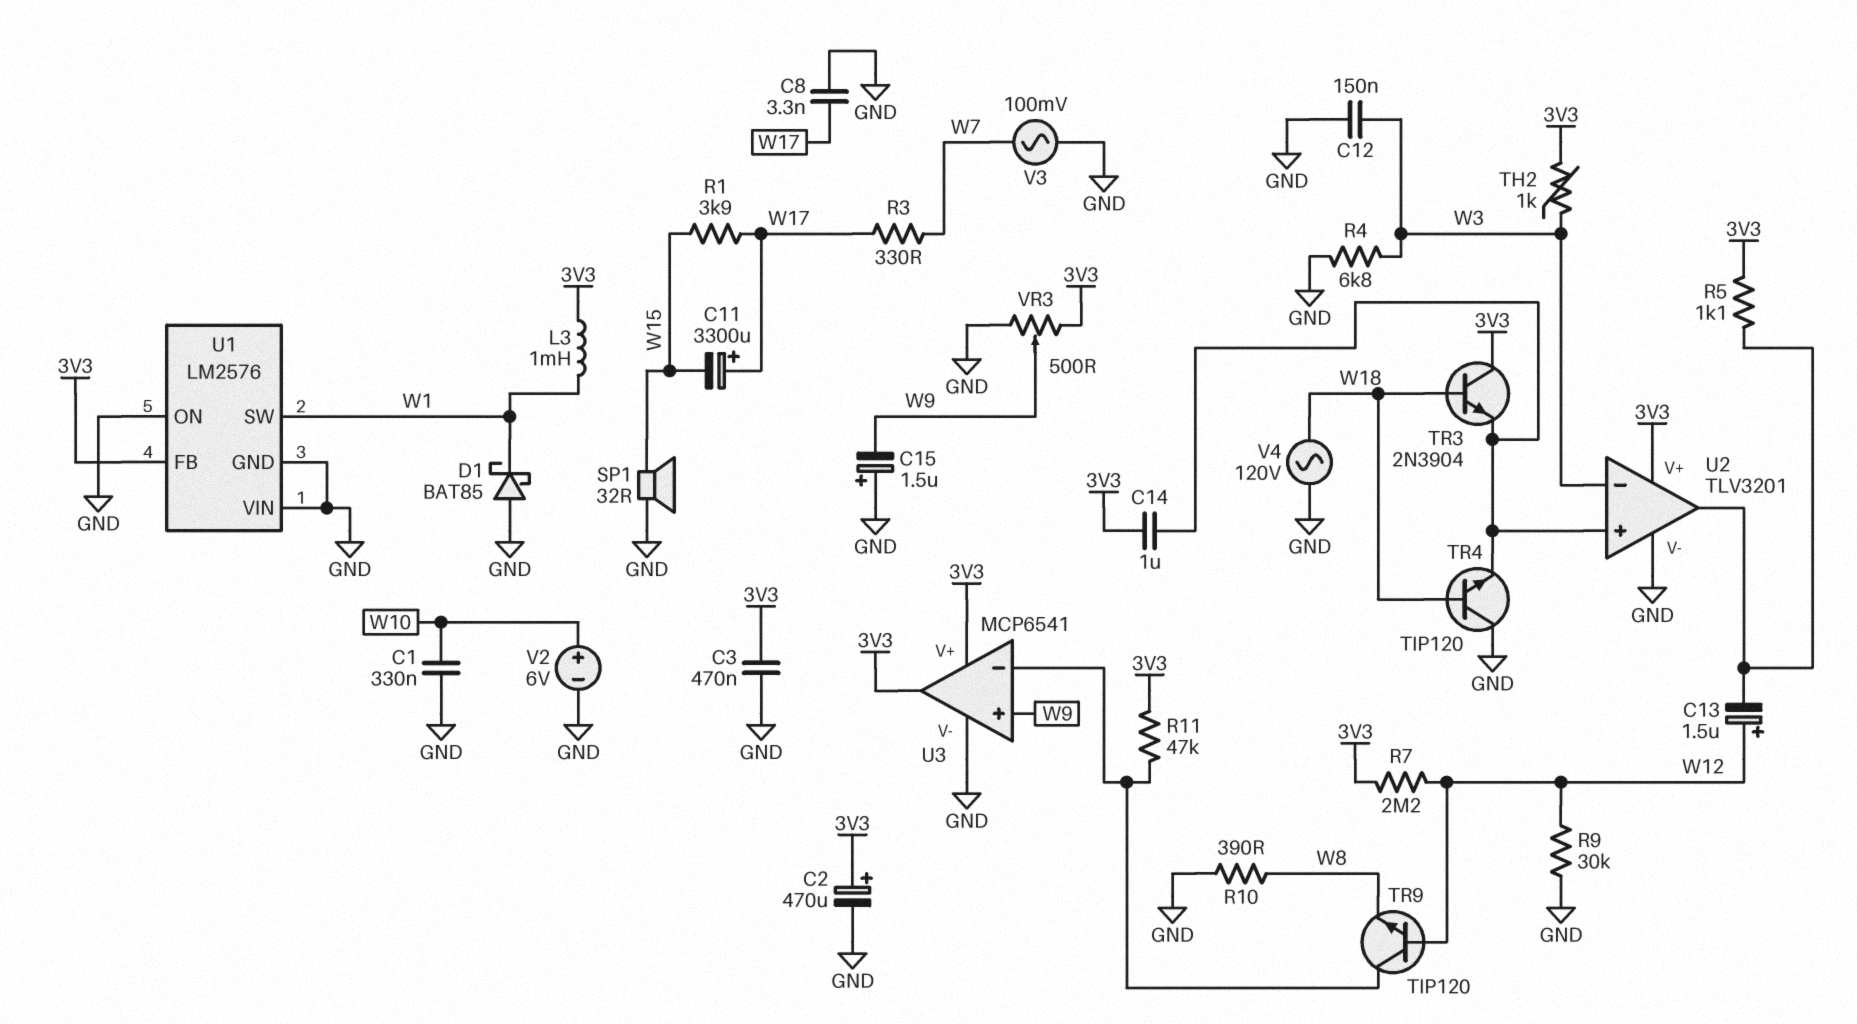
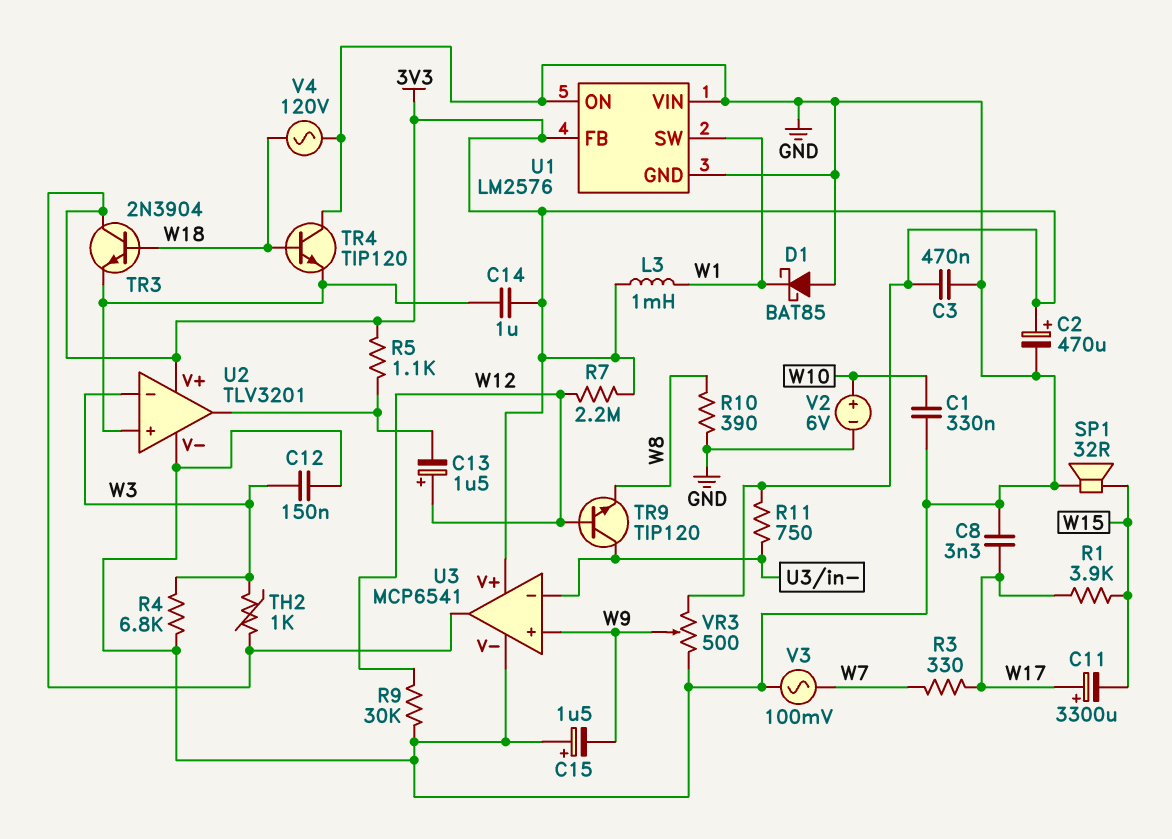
R11: 47k (3V3, U3/in-) -> 750 (3V3, U3/in-)

